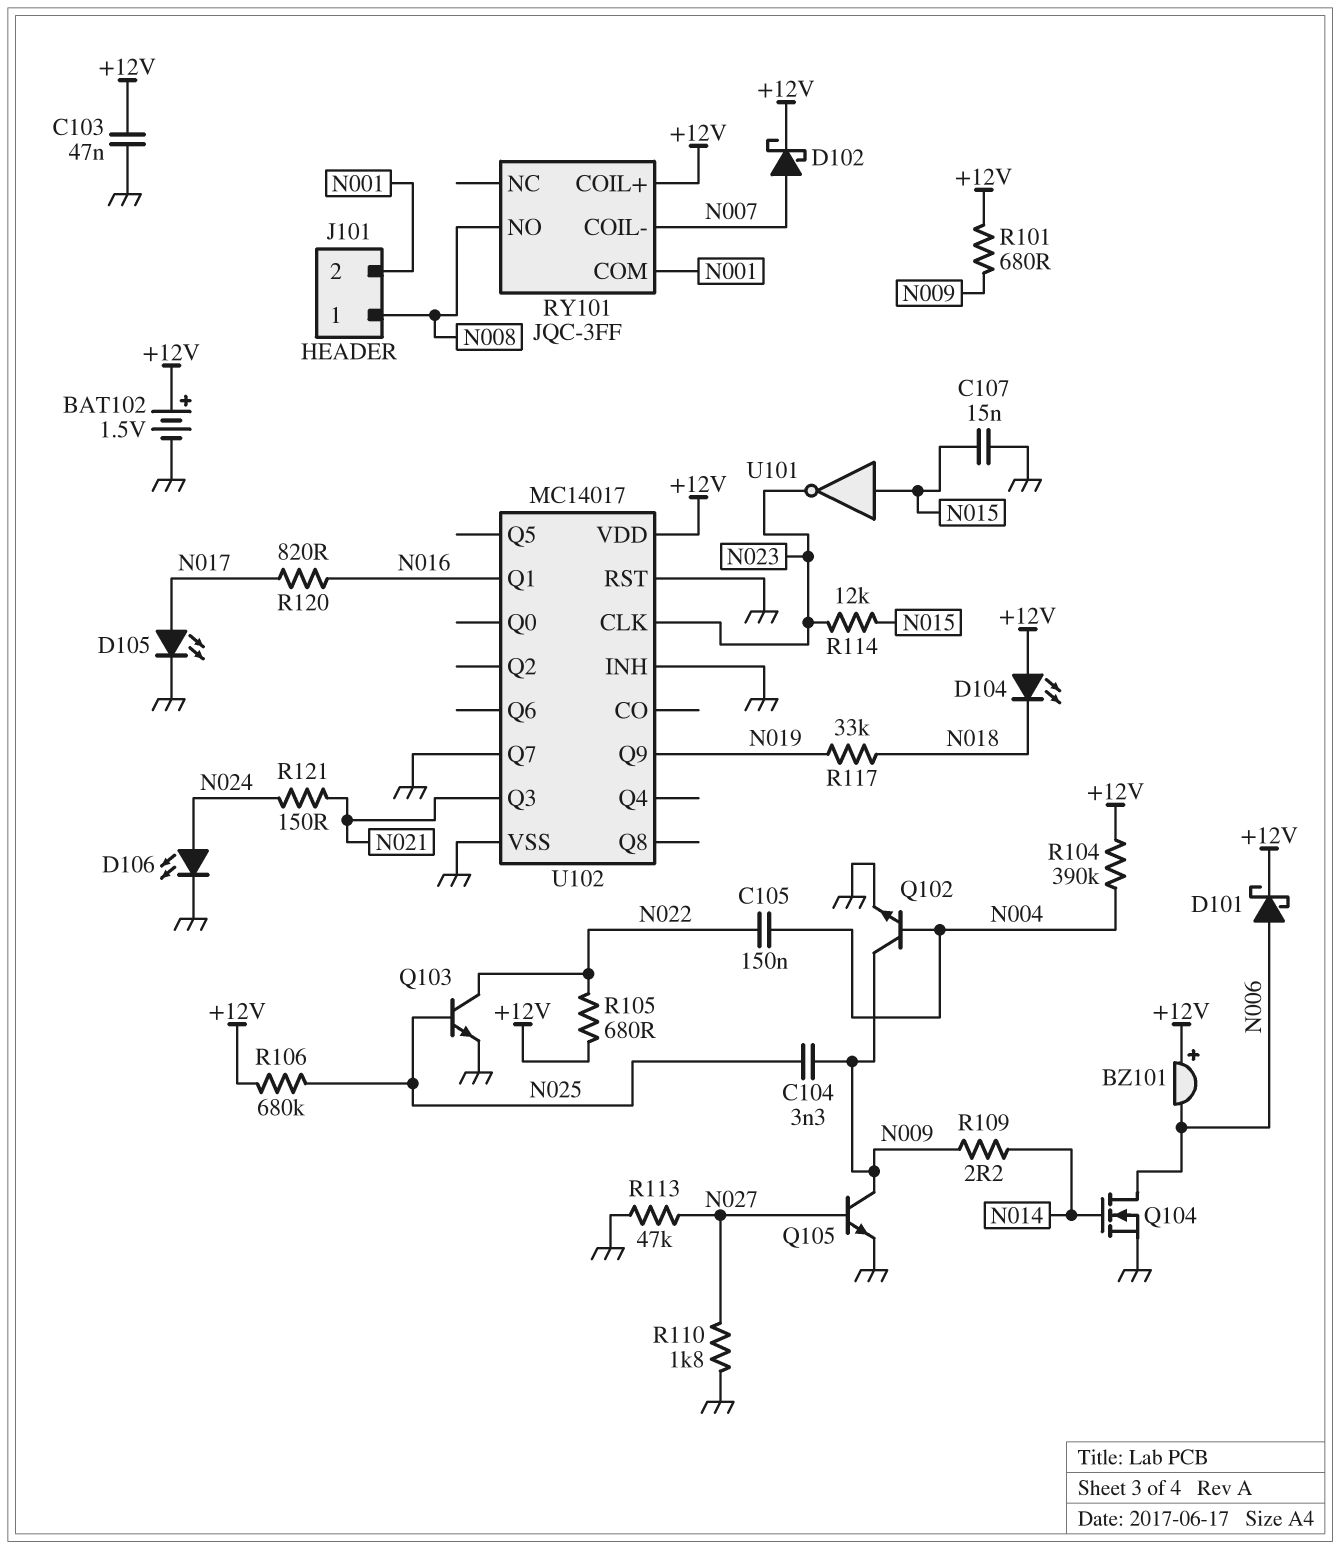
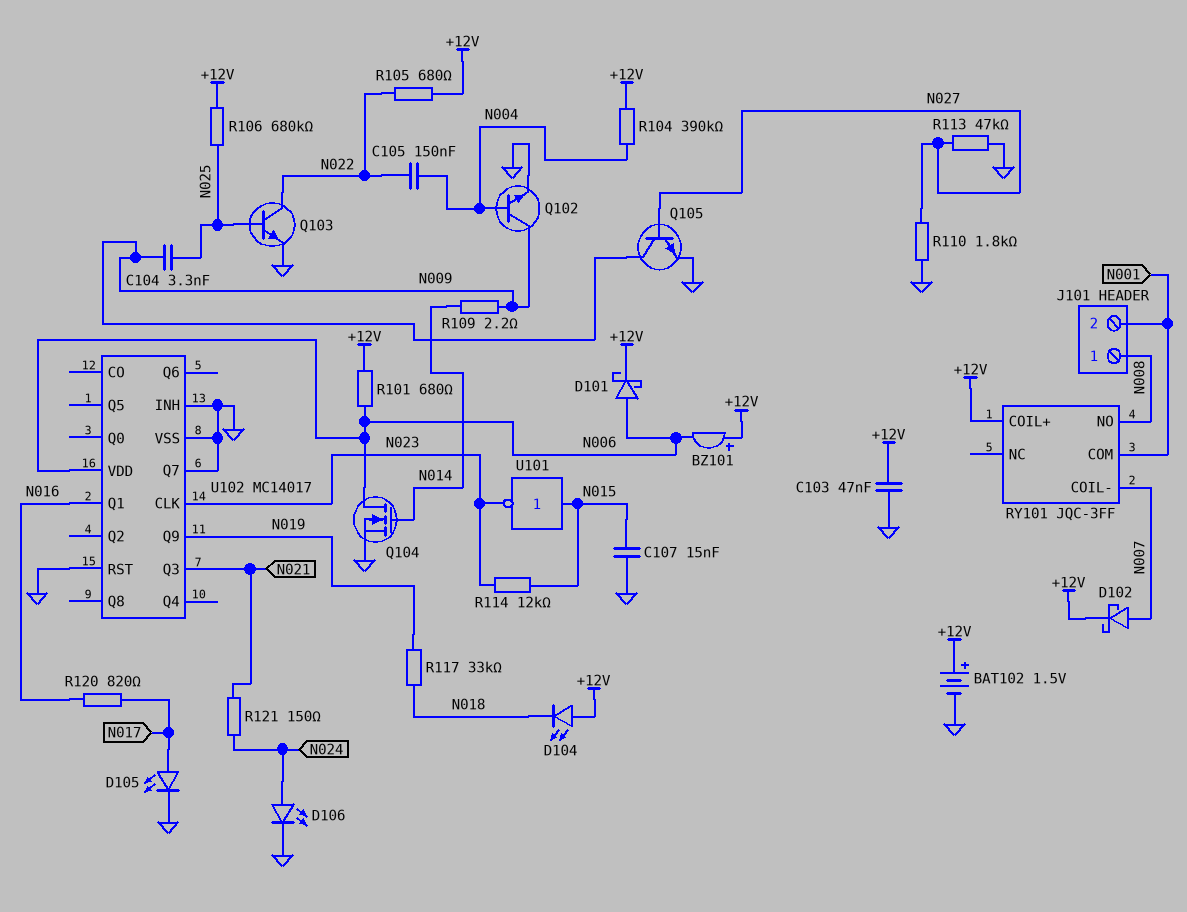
R101: 680 (+12V, N009) -> 680 (+12V, N006)
U102 pin VDD: +12V -> N006

